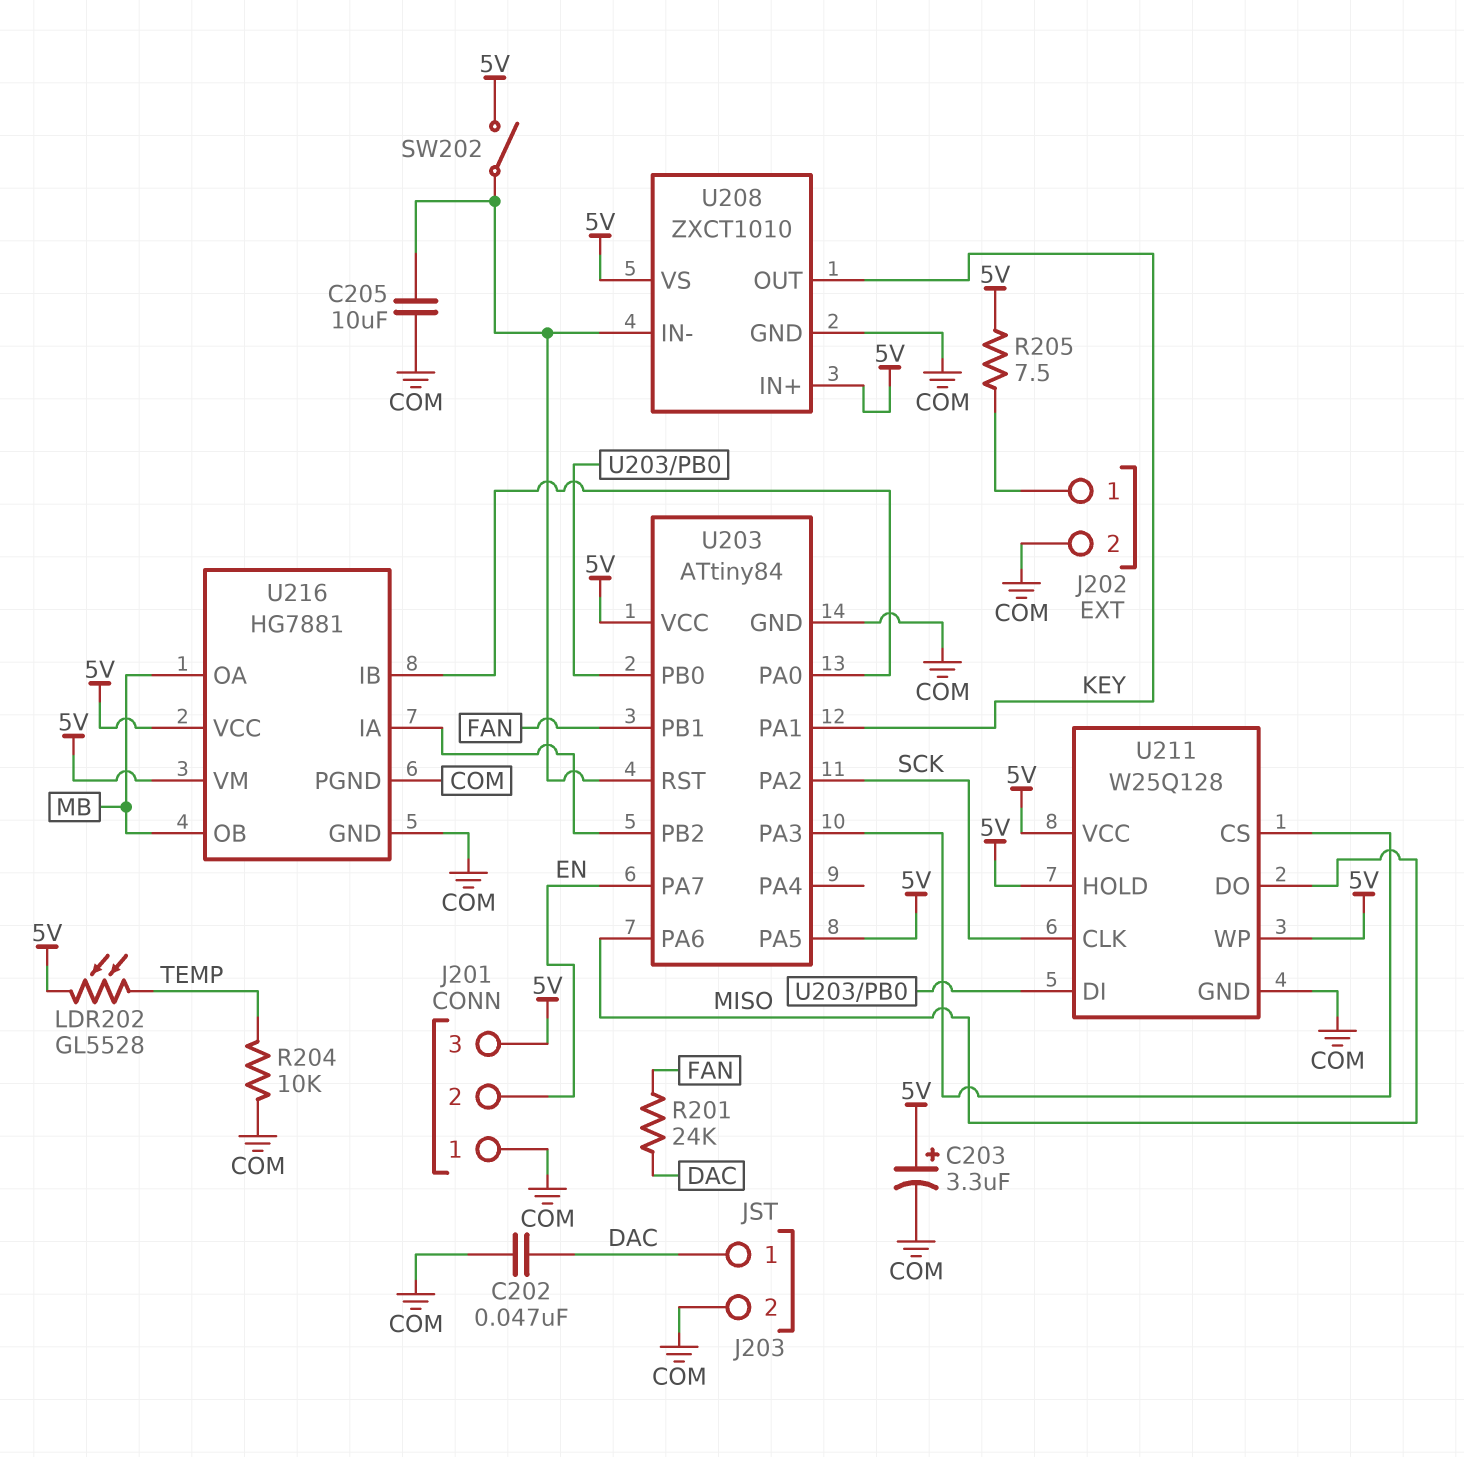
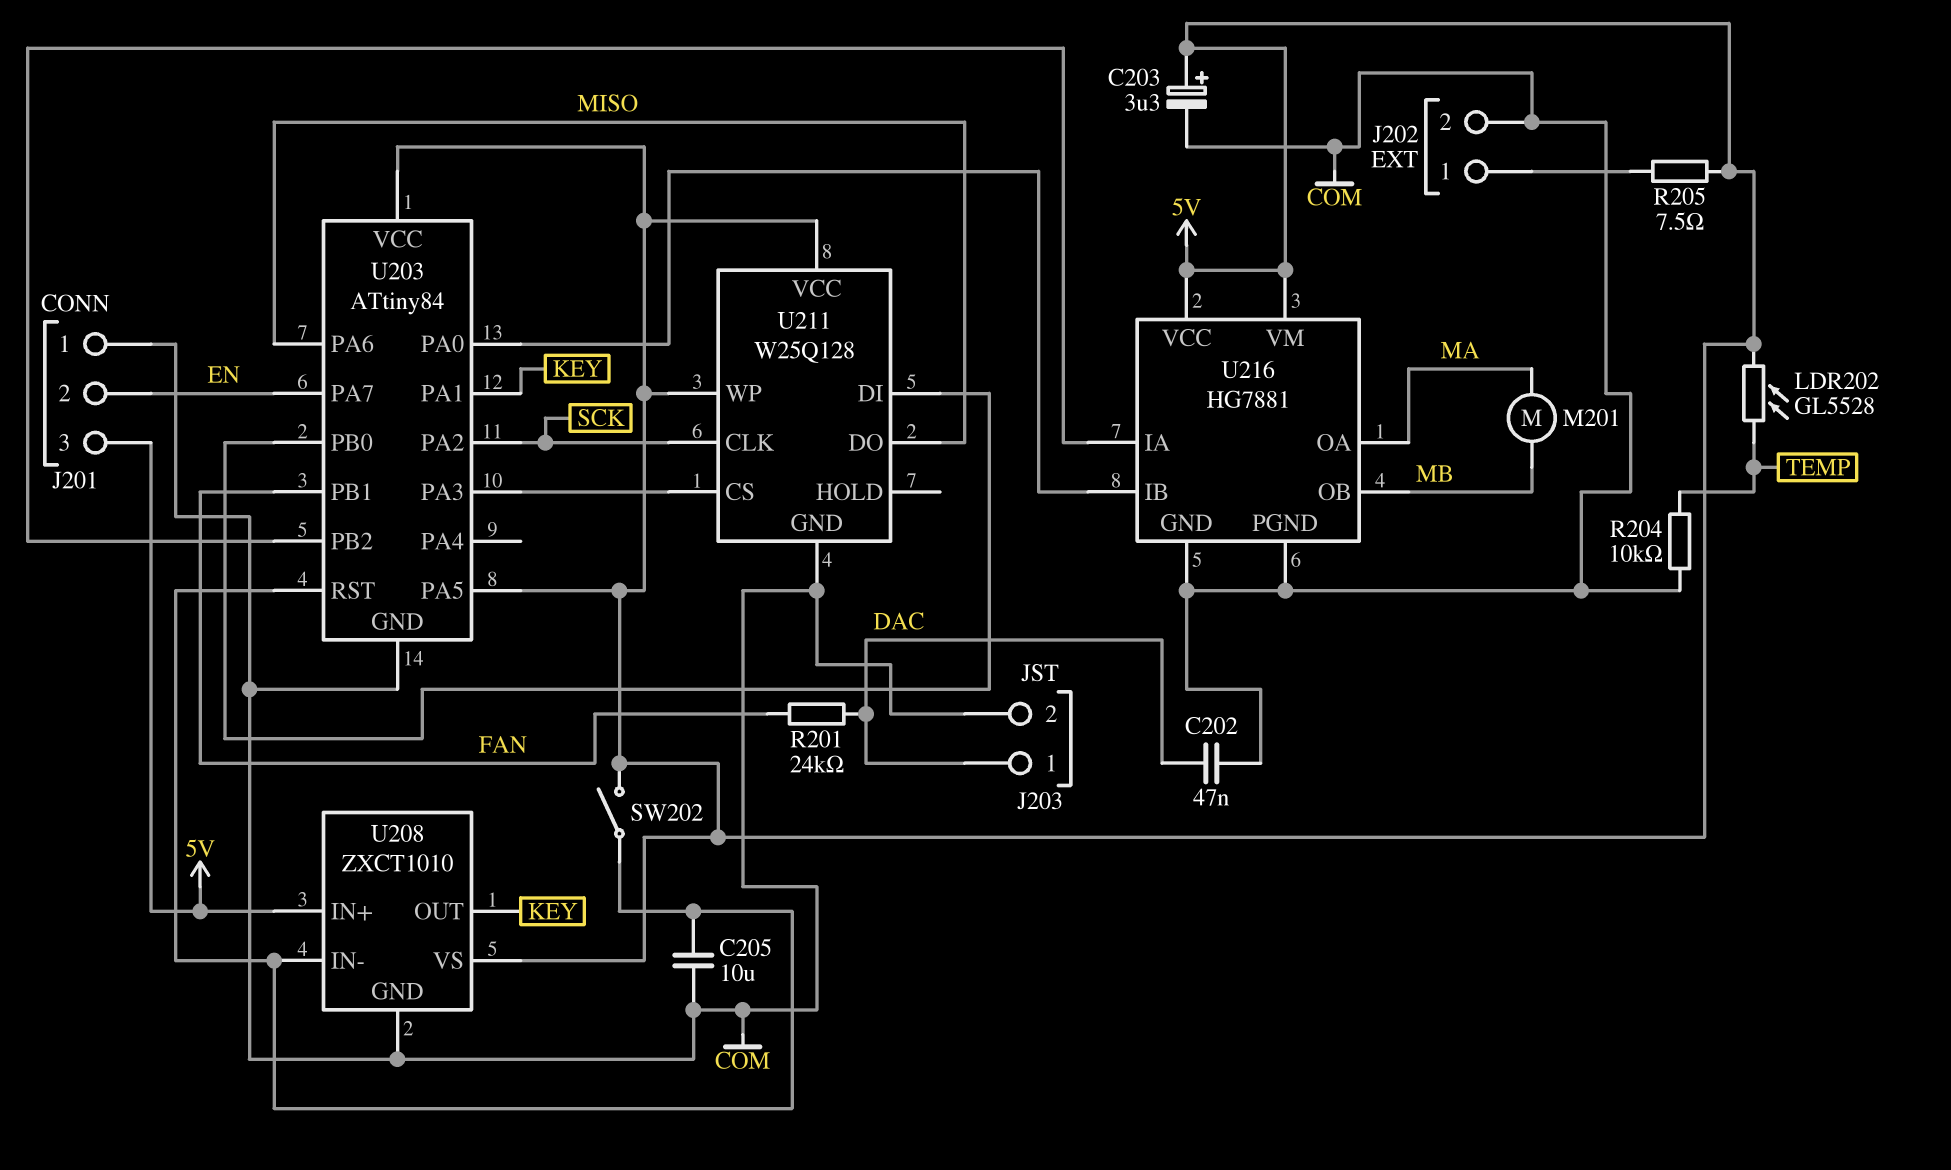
M201: none -> motor (MA, MB)
U211 pin HOLD: 5V -> none
U216 pin OA: MB -> MA

